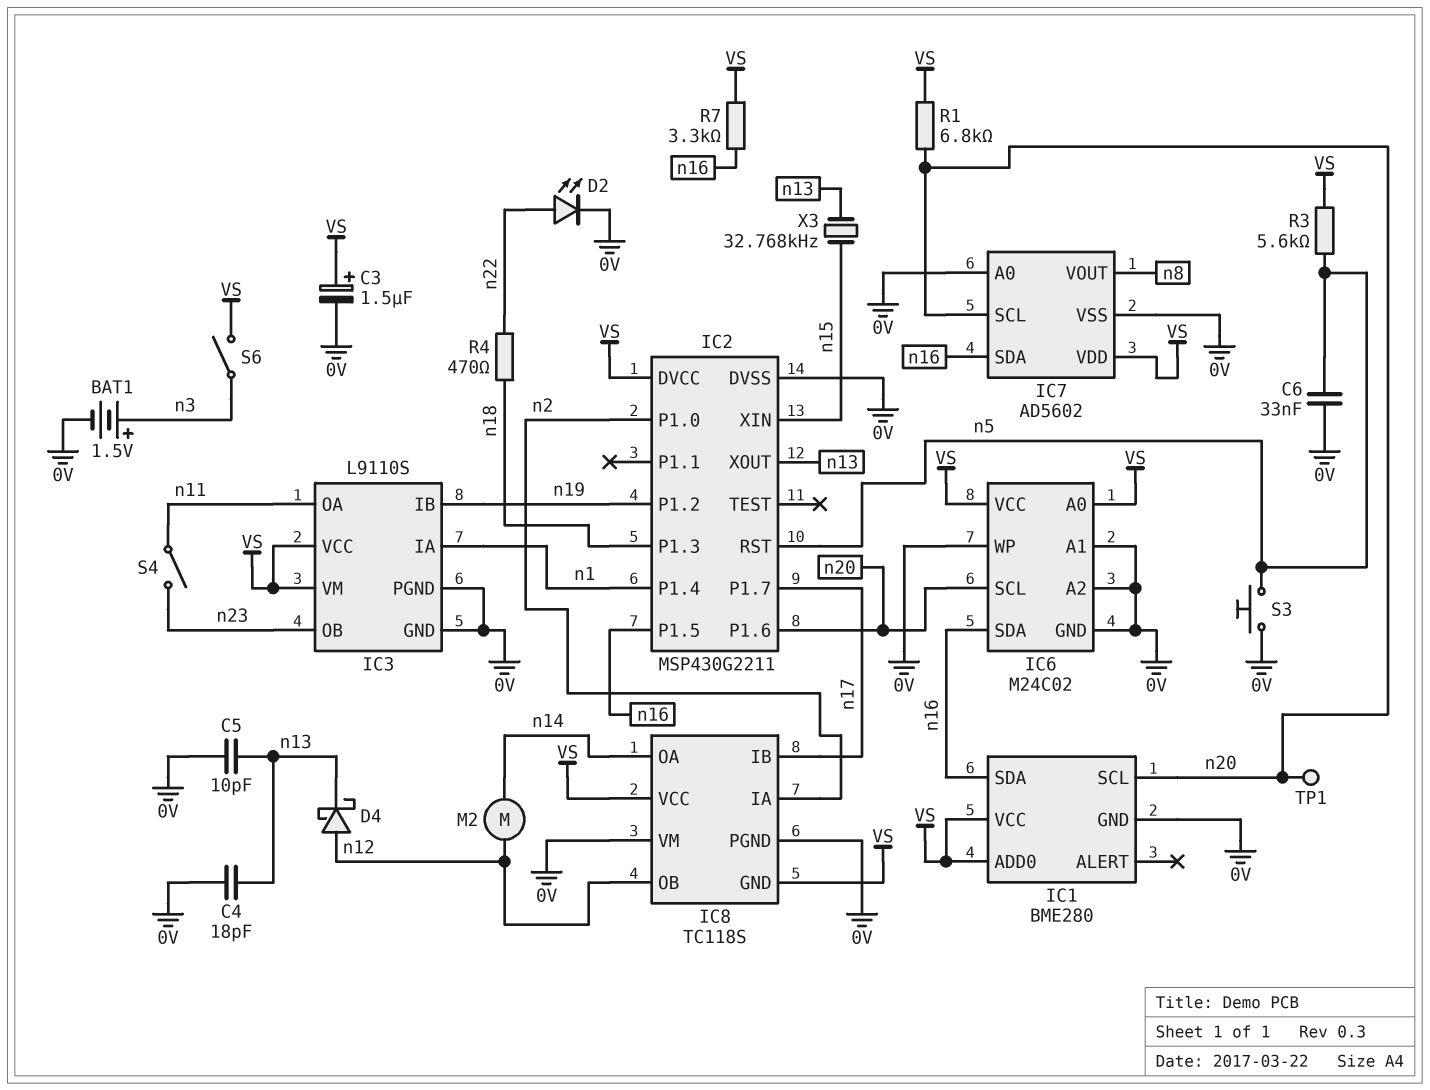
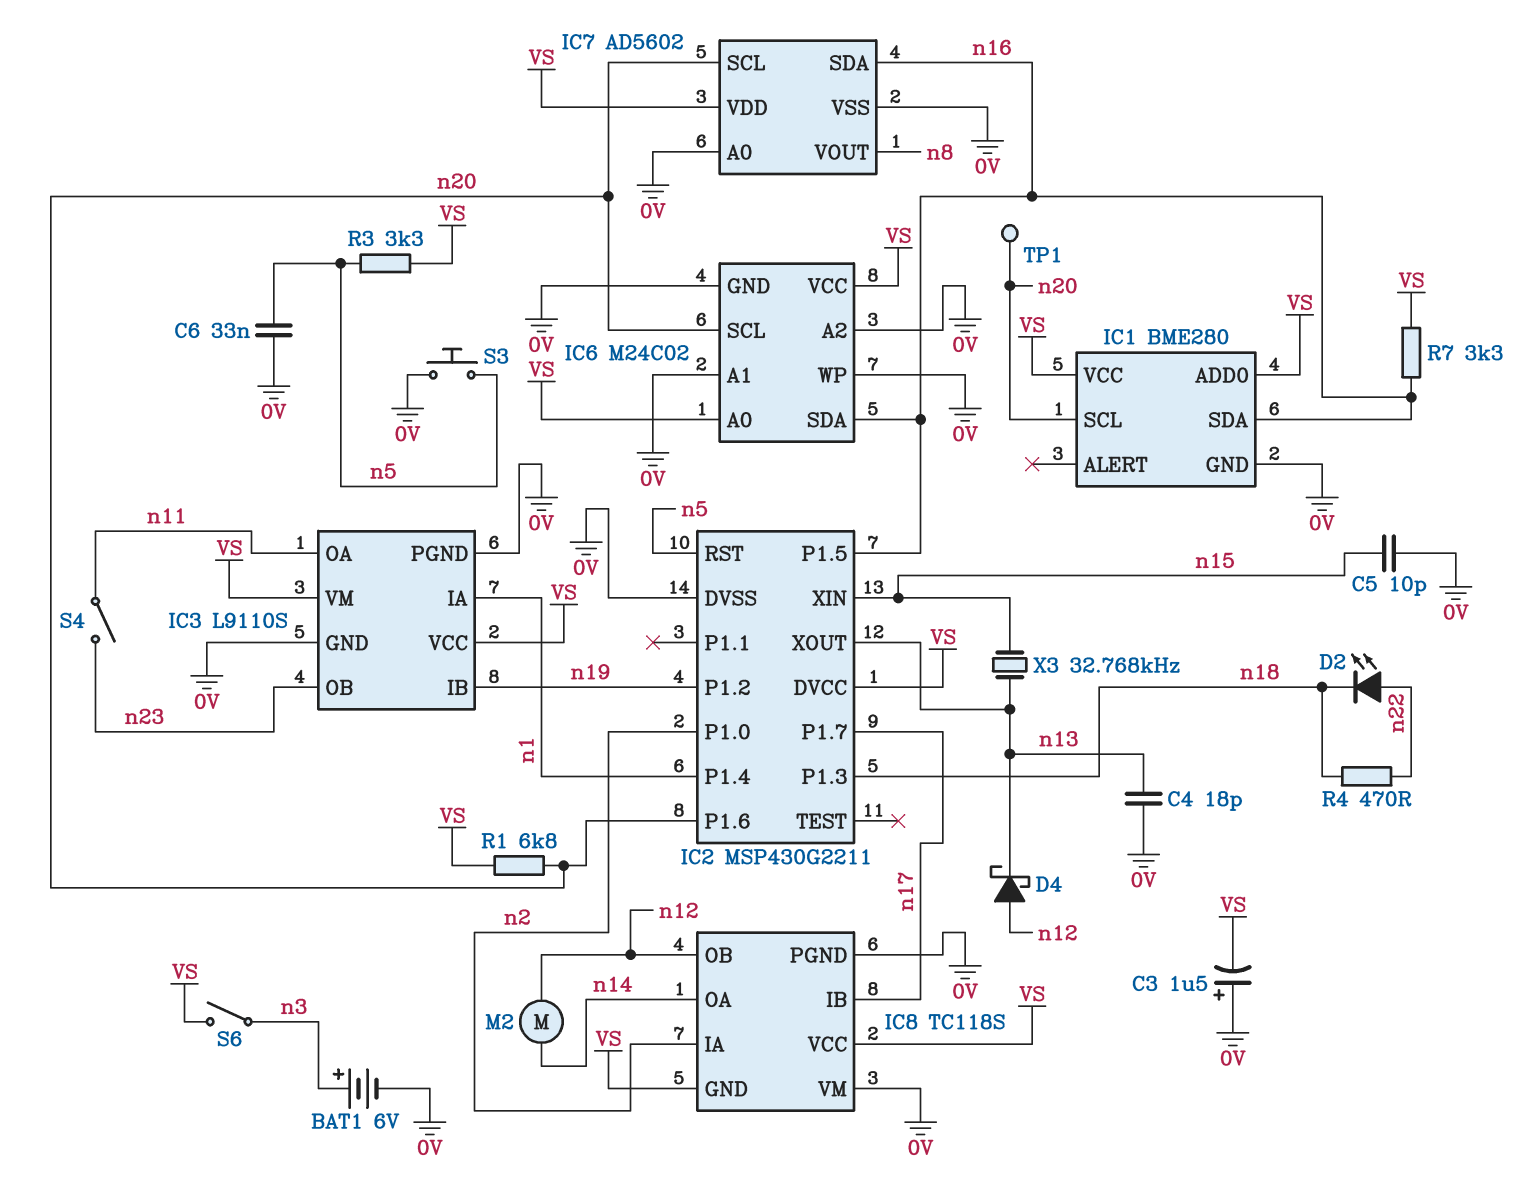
BAT1: 1.5V (plus n3, minus 0V) -> 6V (plus n3, minus 0V)
C3: 1.5uF (plus VS, minus 0V) -> 1.5uF (plus 0V, minus VS)
C5: 10pF (0V, n13) -> 10pF (0V, n15)
D2: LED (A n22, K 0V) -> LED (A n22, K n18)
R3: 5.6k (VS, n5) -> 3.3k (VS, n5)

